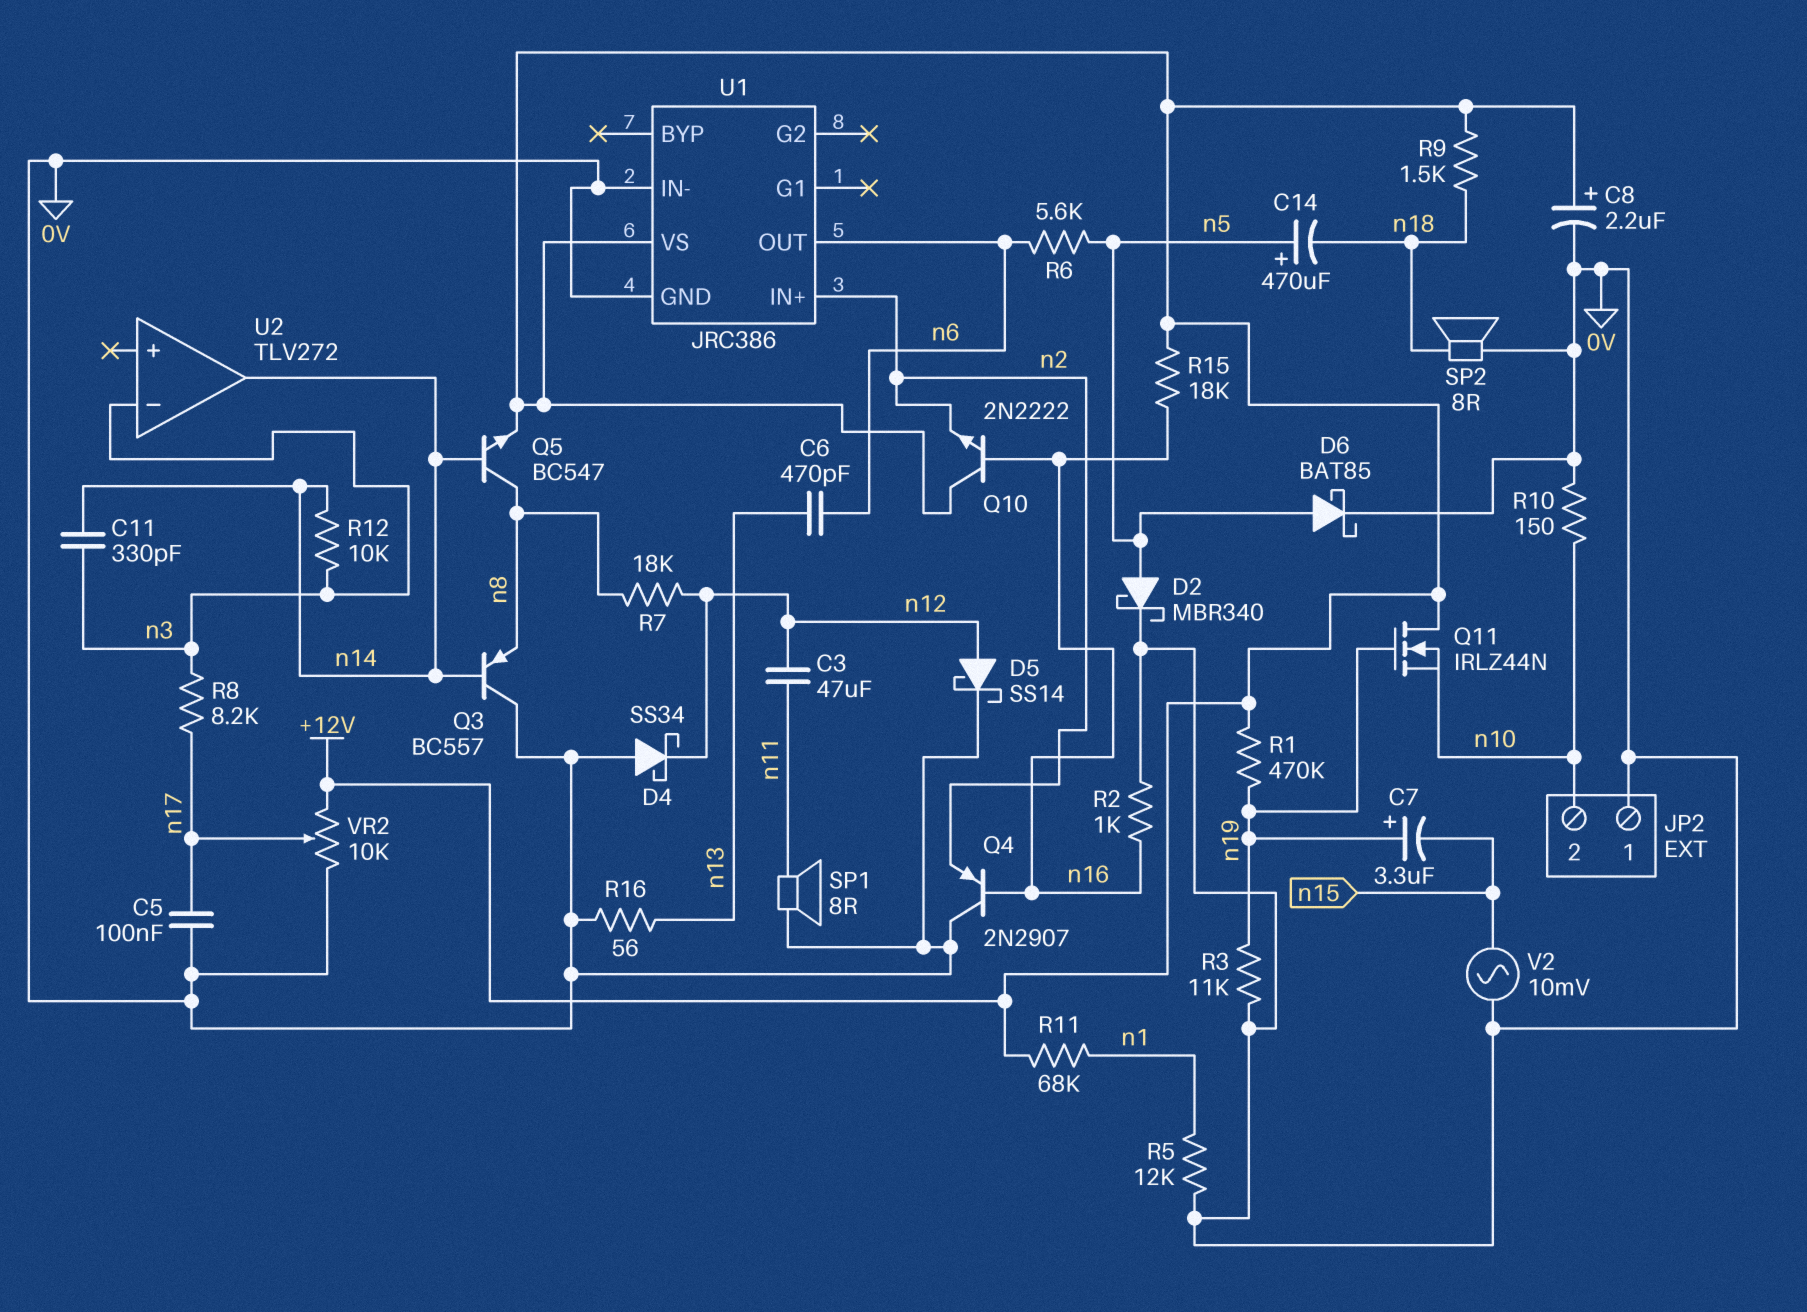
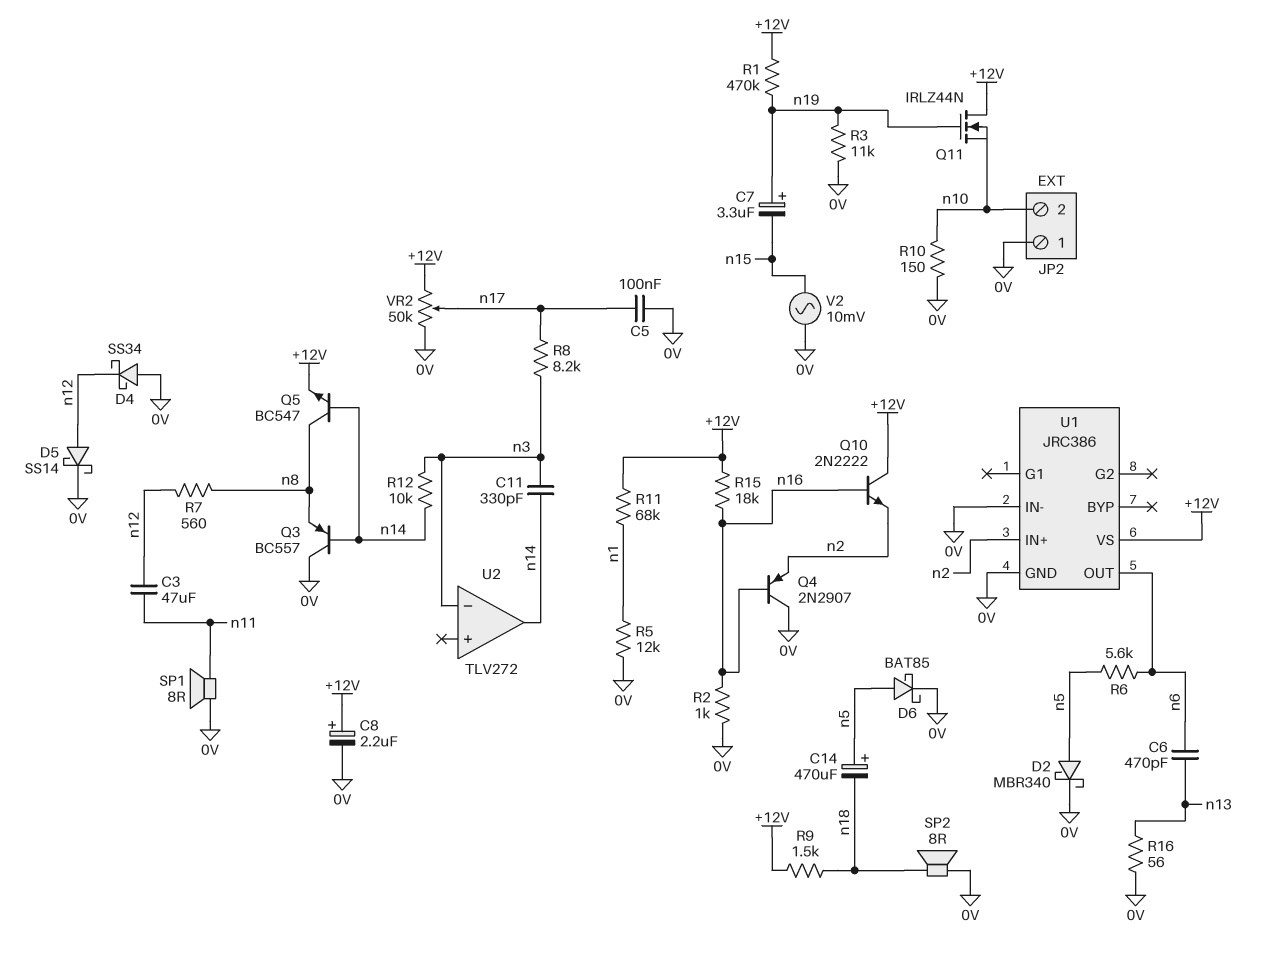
R7: 18k (n8, n12) -> 560 (n8, n12)
VR2: 10k (+12V, 0V, wiper n17) -> 50k (+12V, 0V, wiper n17)

